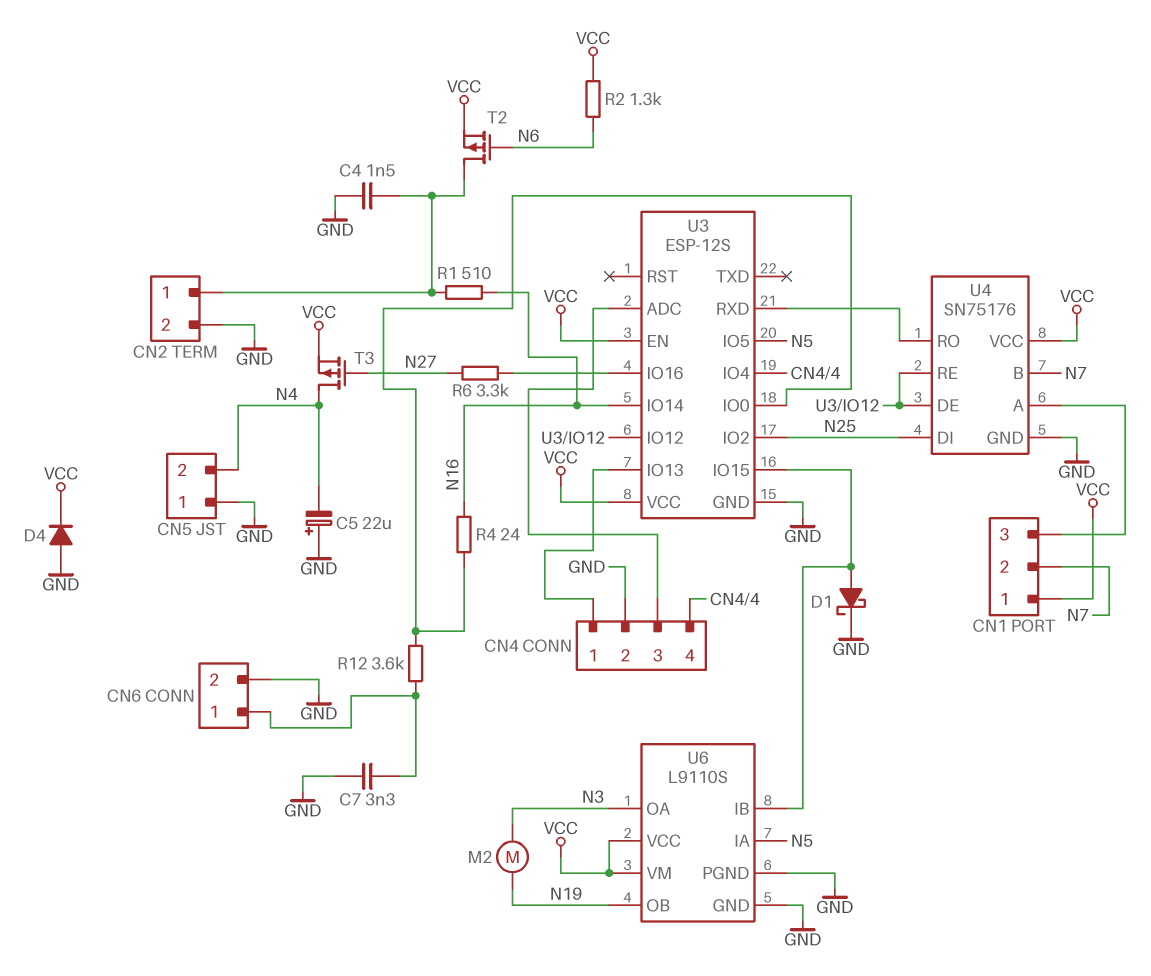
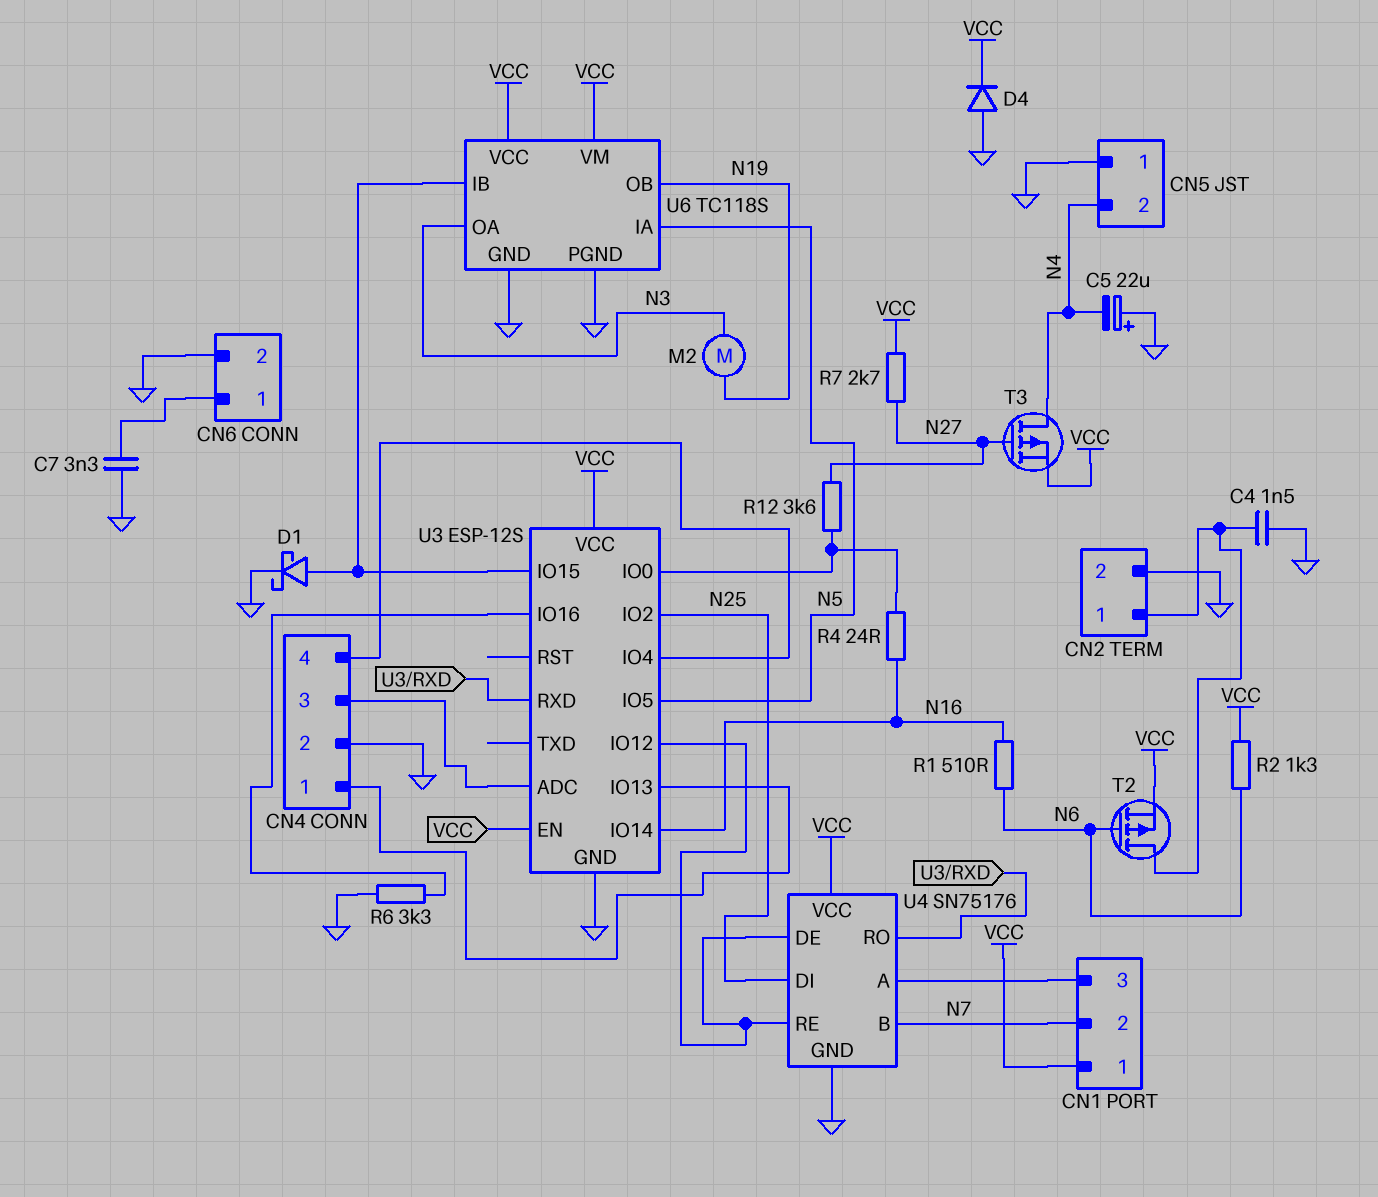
R1: 510 (CN2/1, N16) -> 510 (N6, N16)
R6: 3.3k (N27, U3/IO16) -> 3.3k (GND, U3/IO16)
R7: none -> 2.7k (N27, VCC)
R12: 3.6k (CN6/1, U3/IO0) -> 3.6k (N27, U3/IO0)
U6: L9110S -> TC118S

